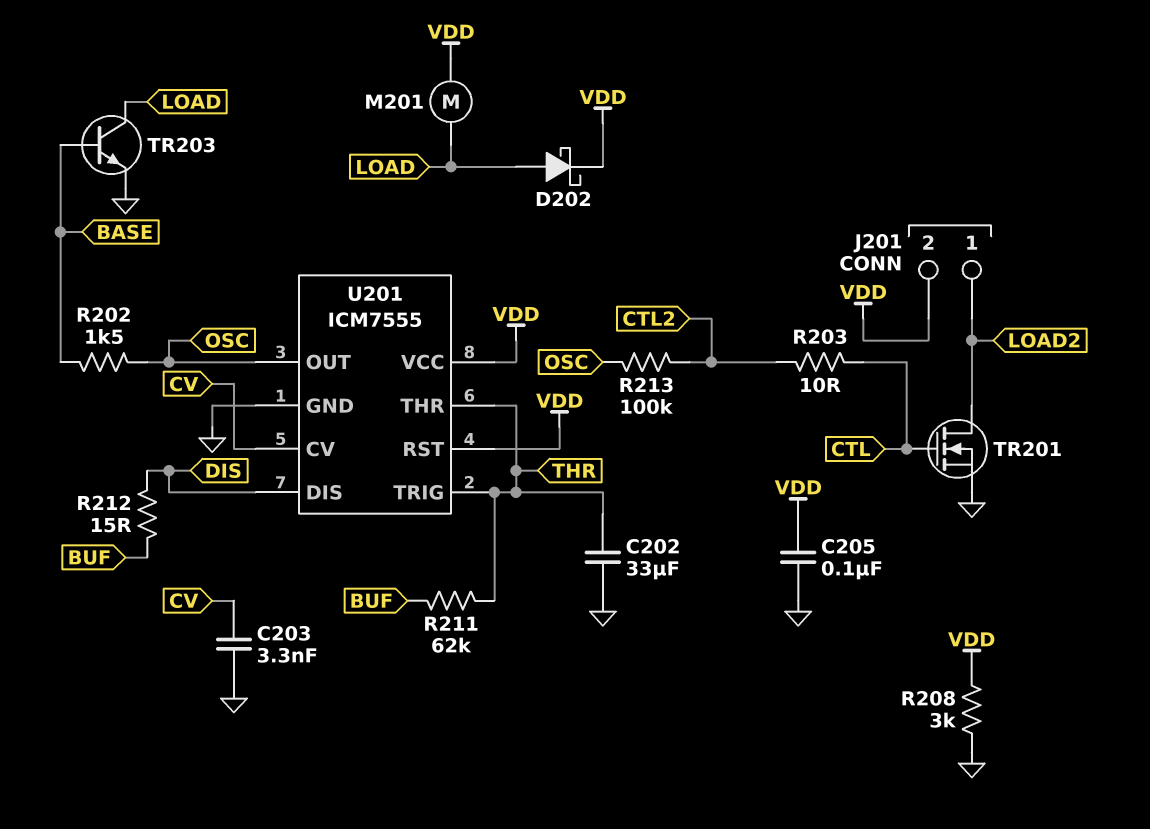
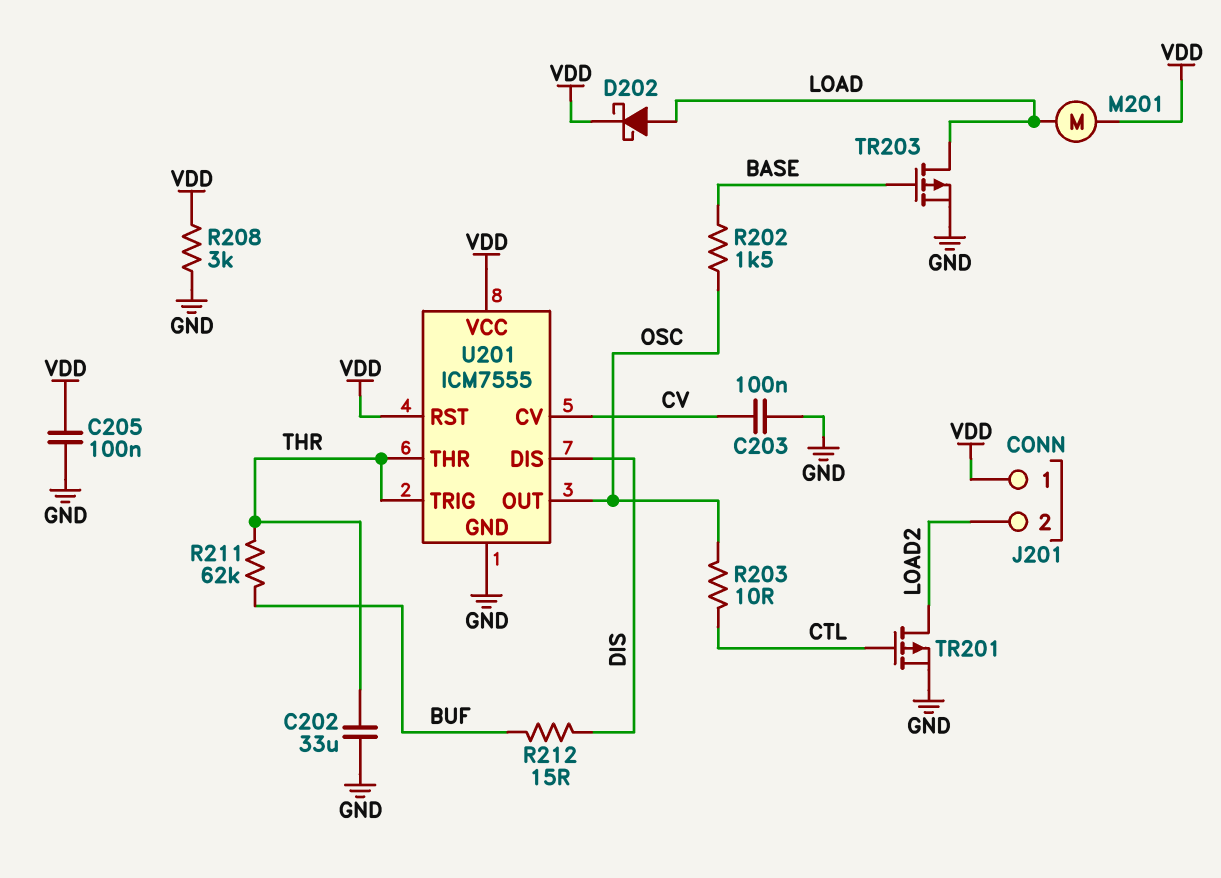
C203: 3.3nF (CV, GND) -> 100nF (CV, GND)
J201 pin 1: LOAD2 -> VDD
J201 pin 2: VDD -> LOAD2
R203: 10 (CTL, CTL2) -> 10 (CTL, OSC)
R213: 100k (CTL2, OSC) -> none
TR201: NMOS (G CTL, D LOAD2, S GND) -> PMOS (G CTL, D LOAD2, S GND)
TR203: NPN (B BASE, C LOAD, E GND) -> PMOS (G BASE, D LOAD, S GND)

